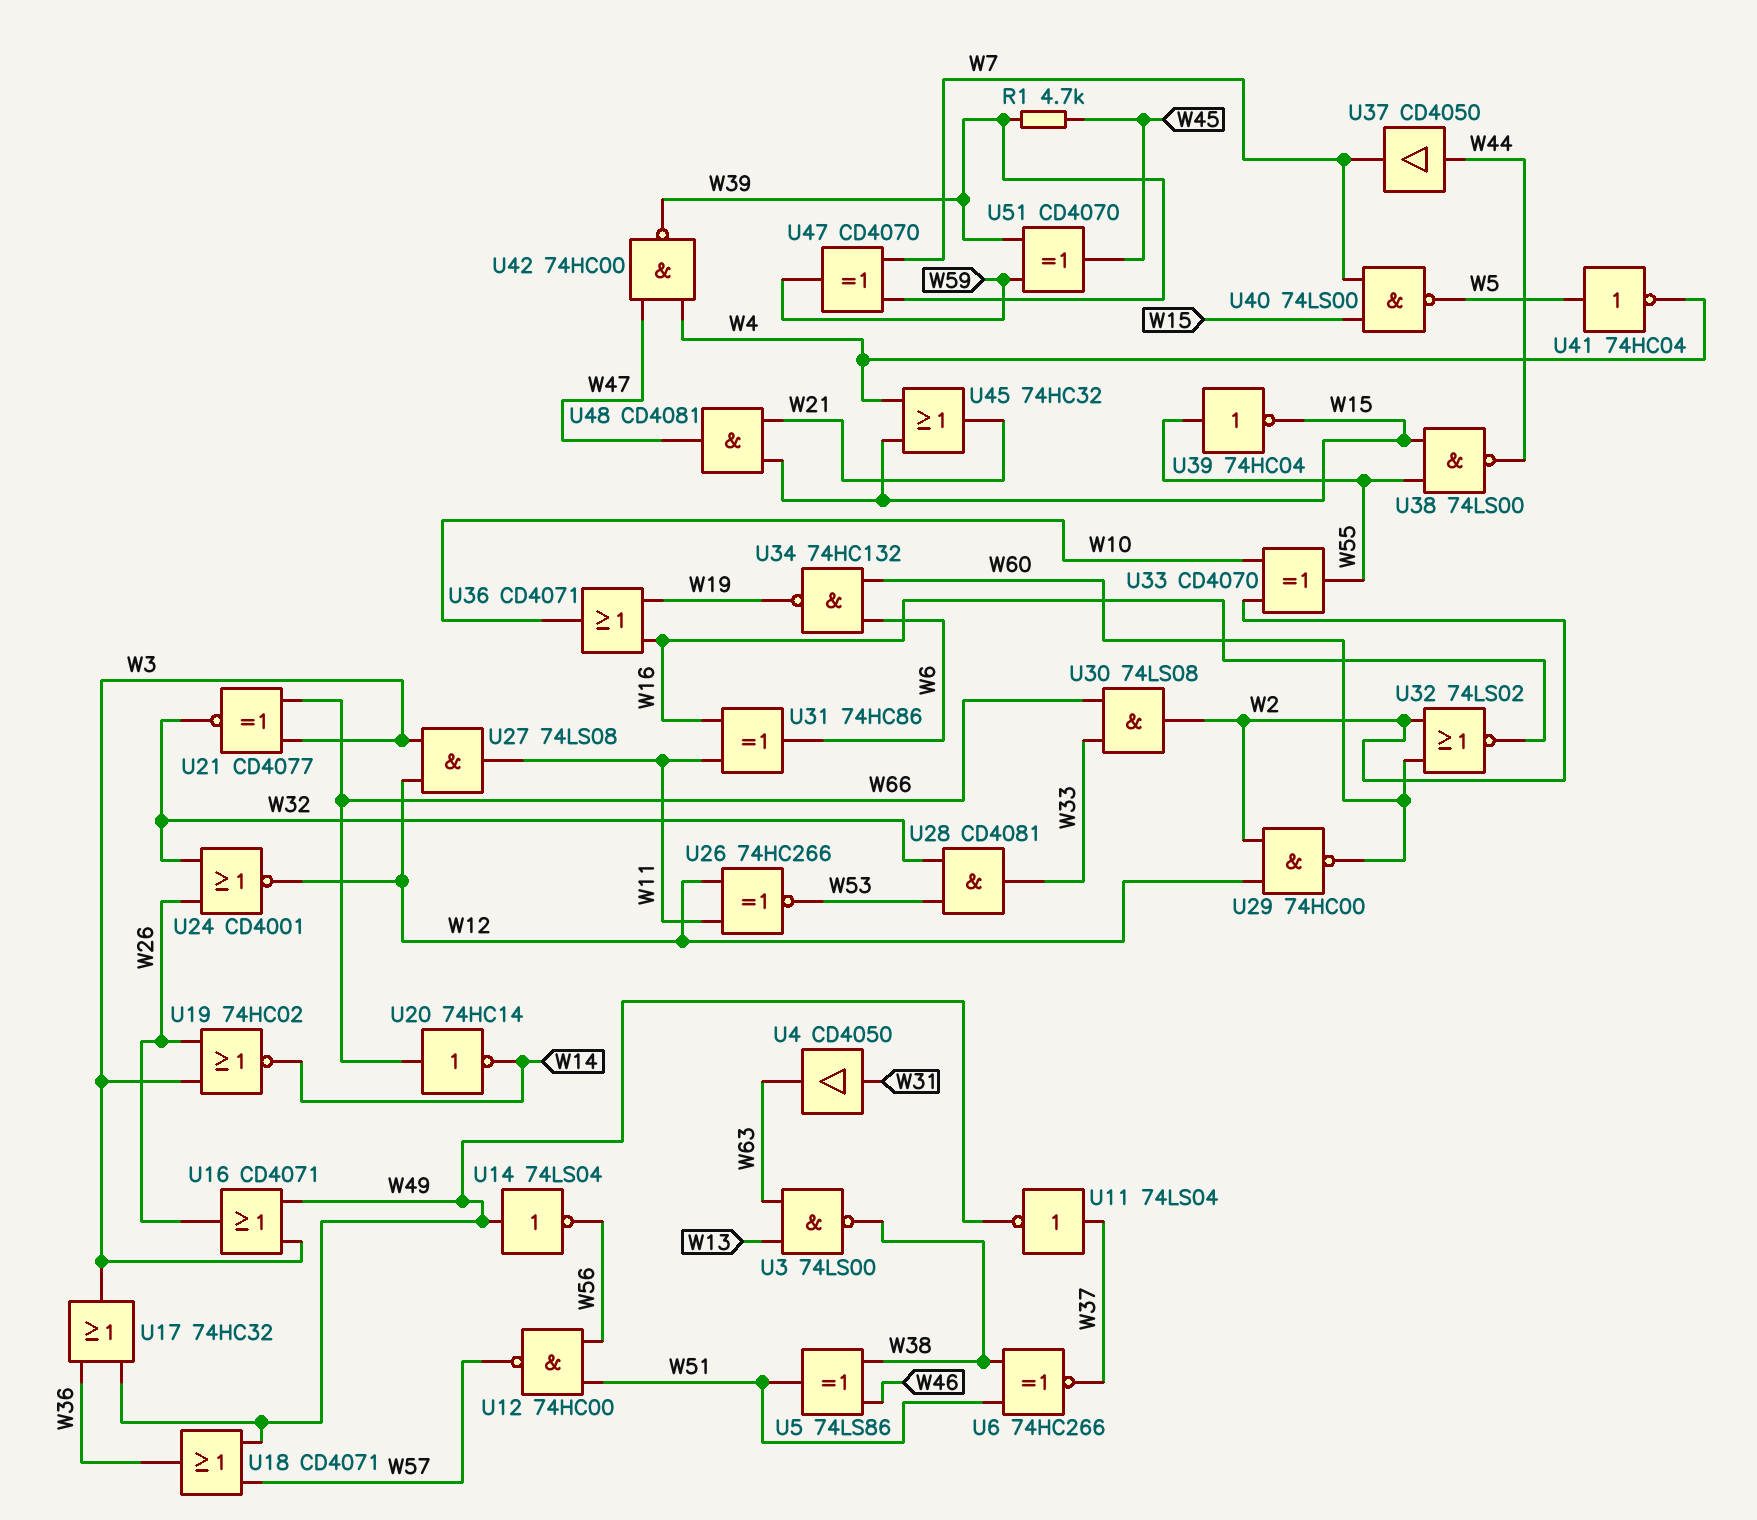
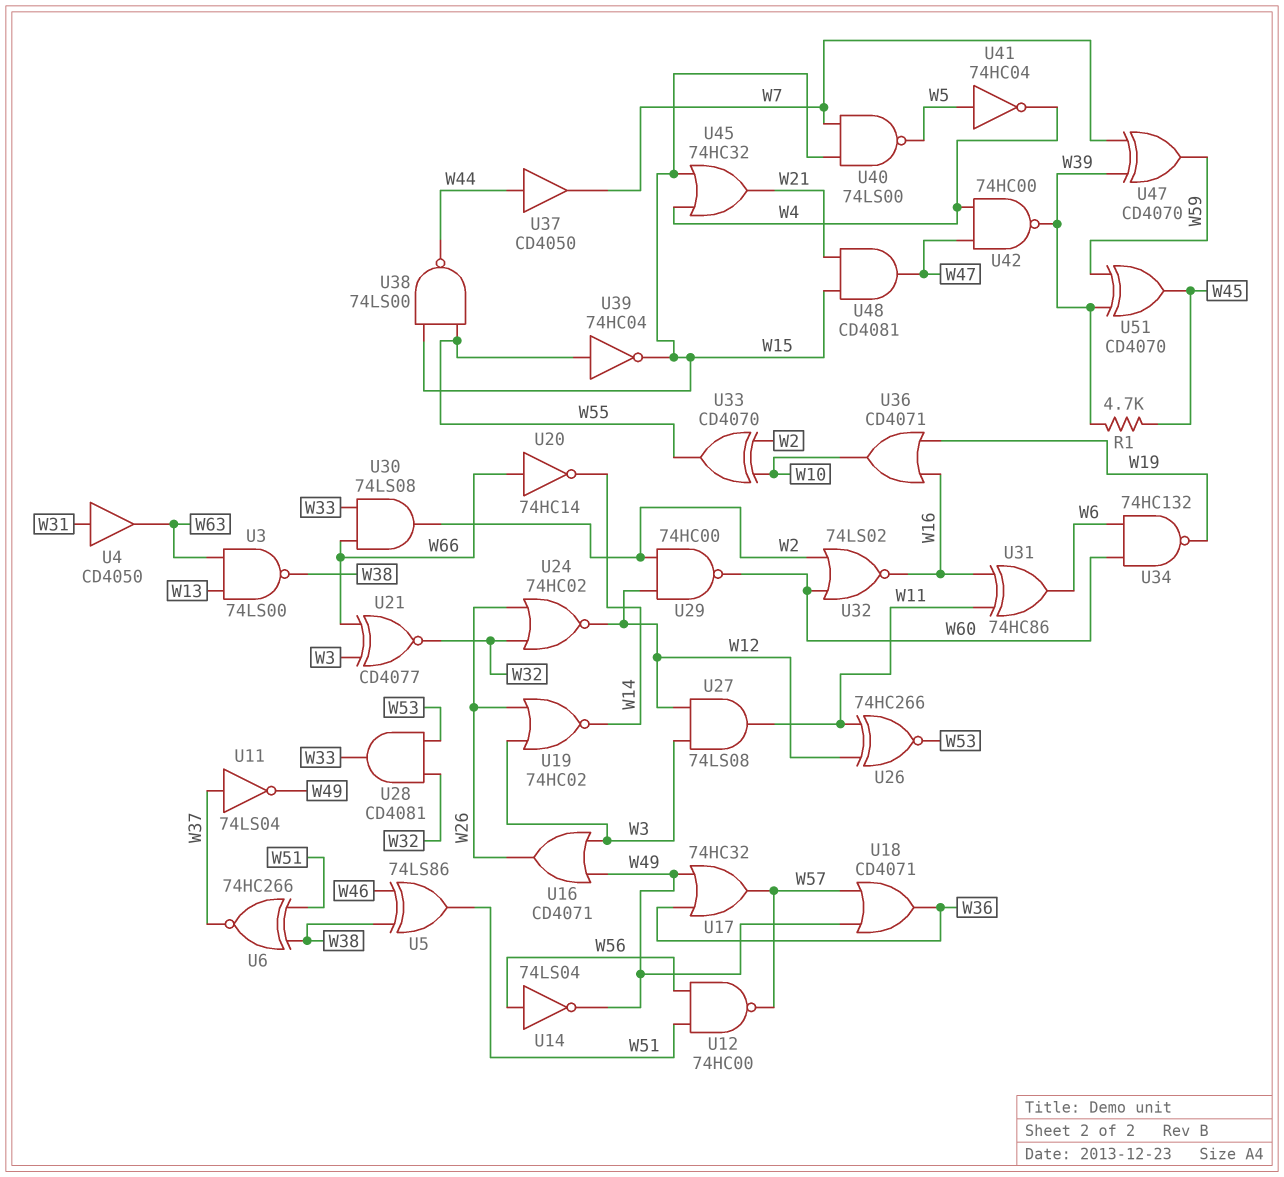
U14: NOT 74LS04 (in W49, out W56) -> NOT 74LS04 (in W56, out W49)
U17: OR 74HC32 (in W36, in W49, out W3) -> OR 74HC32 (in W36, in W49, out W57)
U24: NOR CD4001 (in W26, in W32, out W12) -> NOR 74HC02 (in W26, in W32, out W12)

